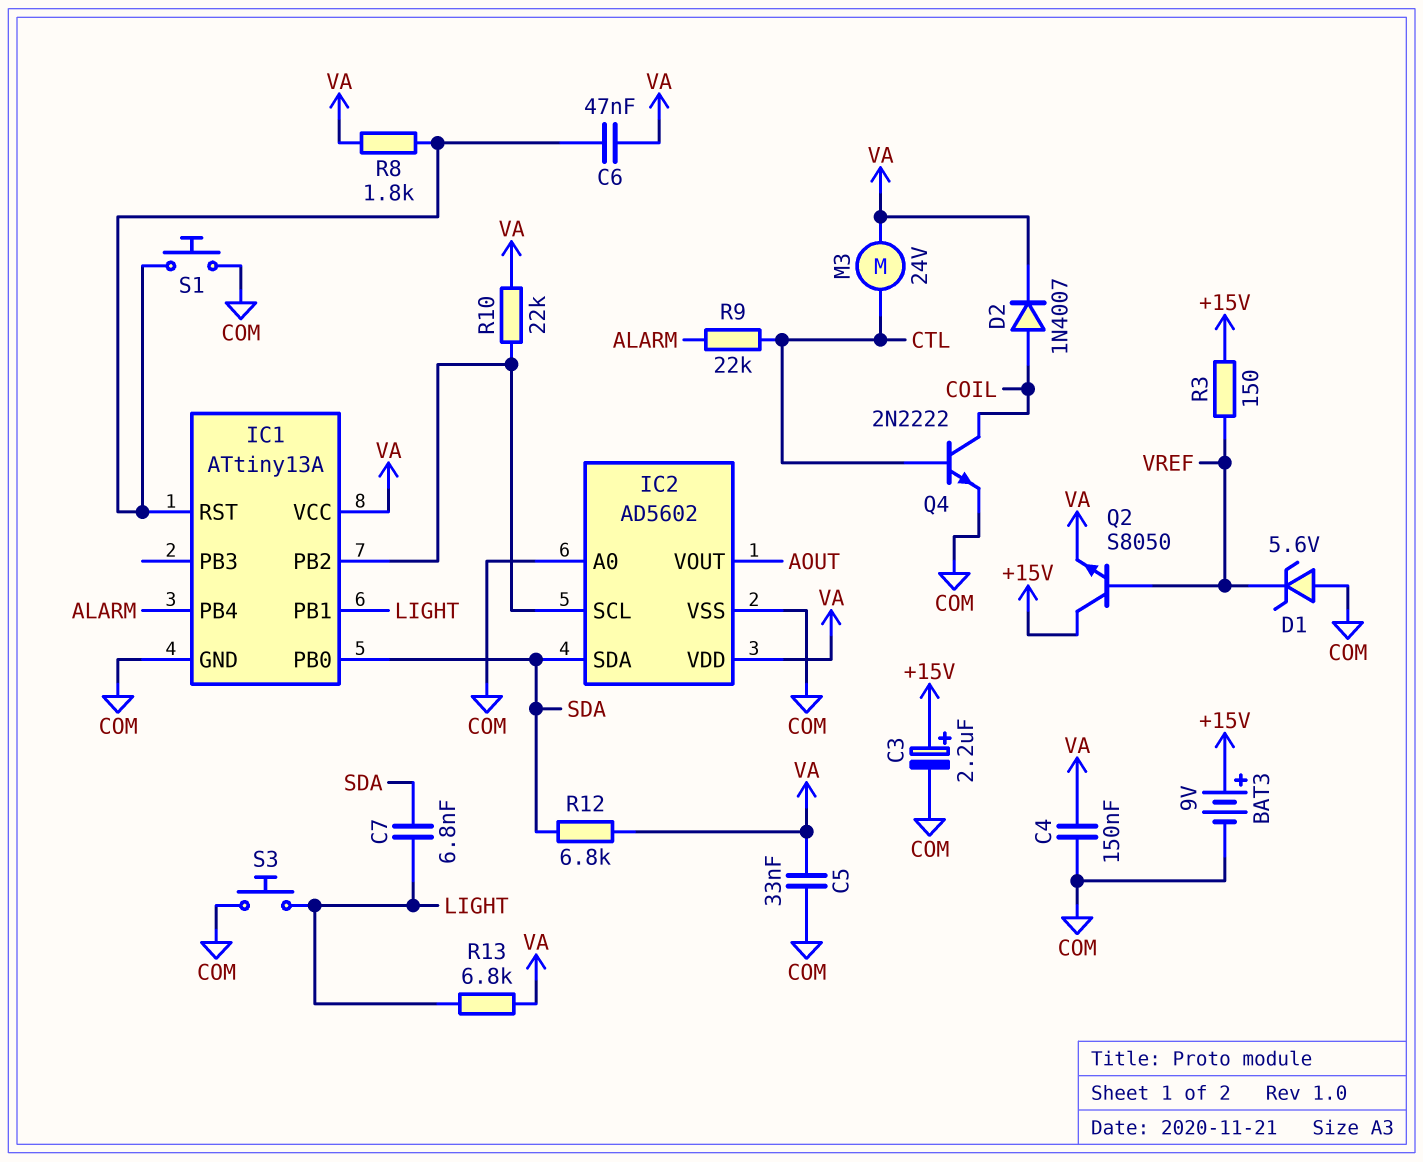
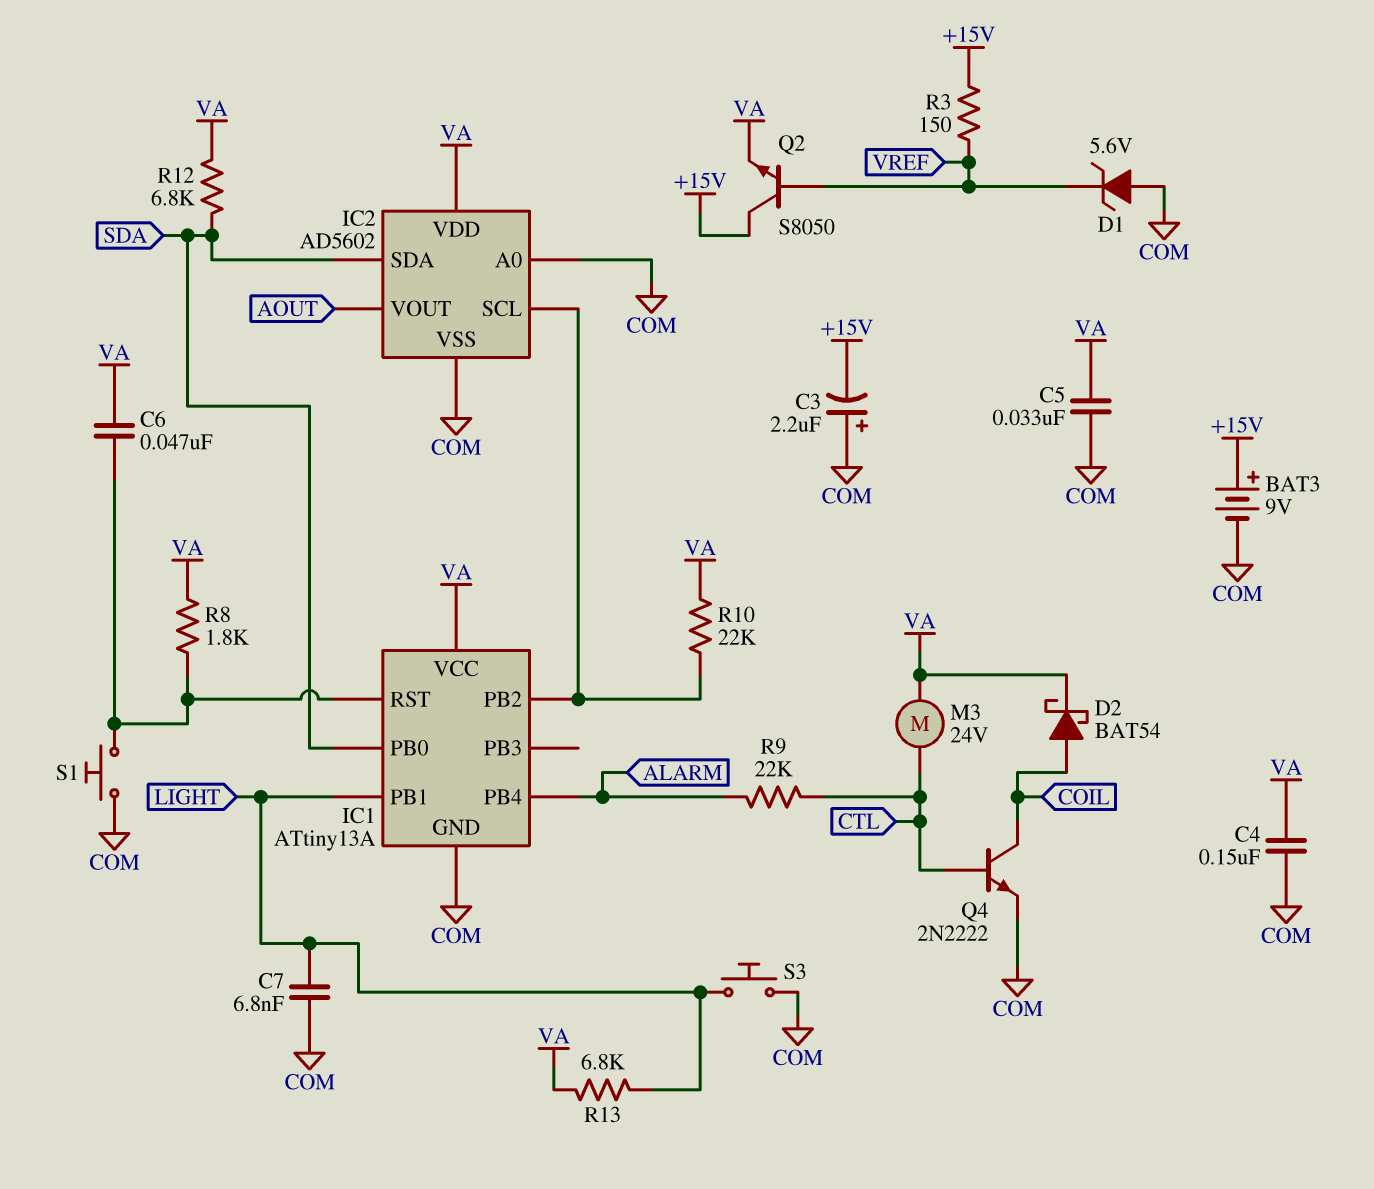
C3: 2.2uF (plus +15V, minus COM) -> 2.2uF (plus COM, minus +15V)
C7: 6.8nF (LIGHT, SDA) -> 6.8nF (COM, LIGHT)
D2: diode 1N4007 (A COIL, K VA) -> schottky BAT54 (A COIL, K VA)

